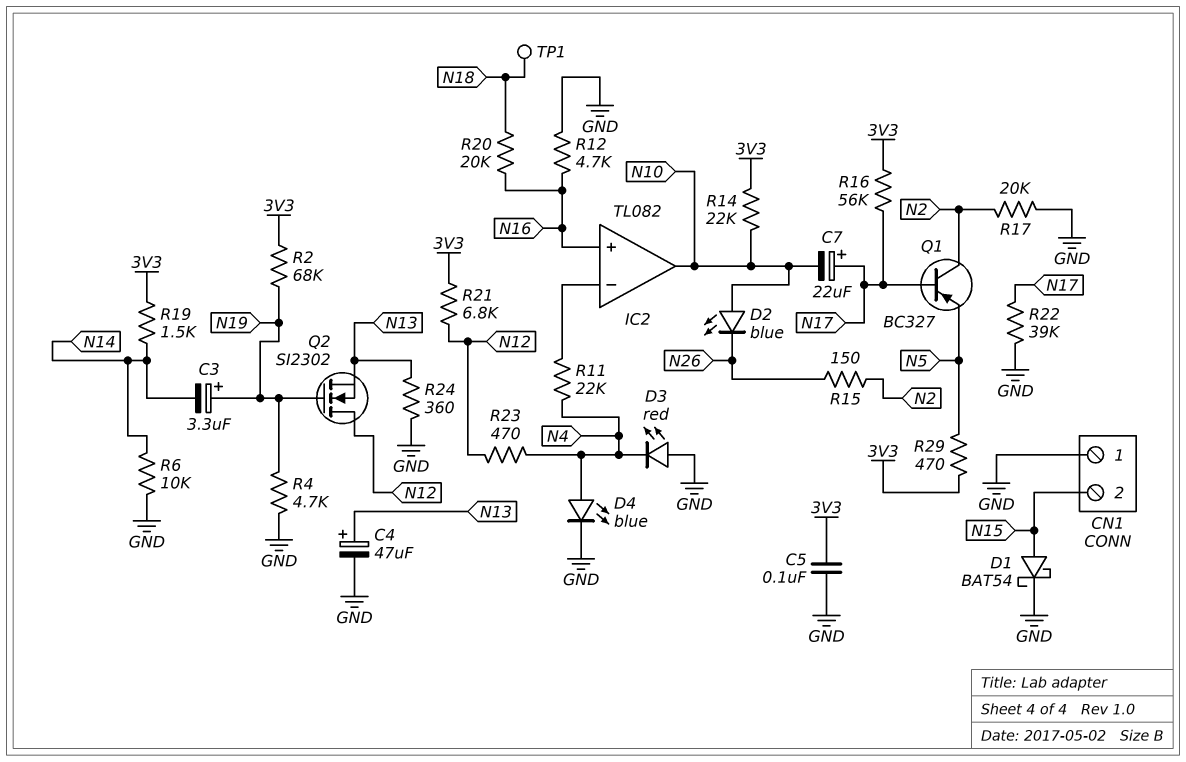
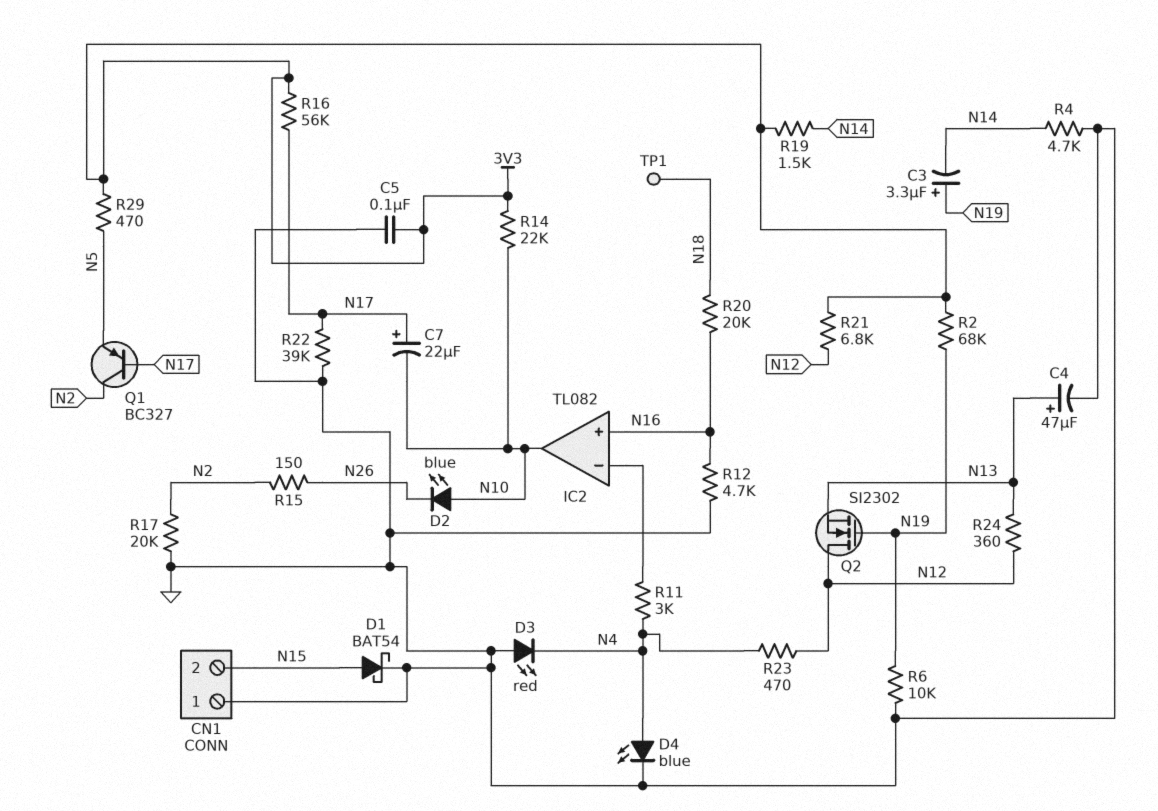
R4: 4.7k (GND, N19) -> 4.7k (GND, N14)
R6: 10k (GND, N14) -> 10k (GND, N19)
R11: 22k (IC2/in-, N4) -> 3k (IC2/in-, N4)
R24: 360 (GND, N13) -> 360 (N12, N13)

